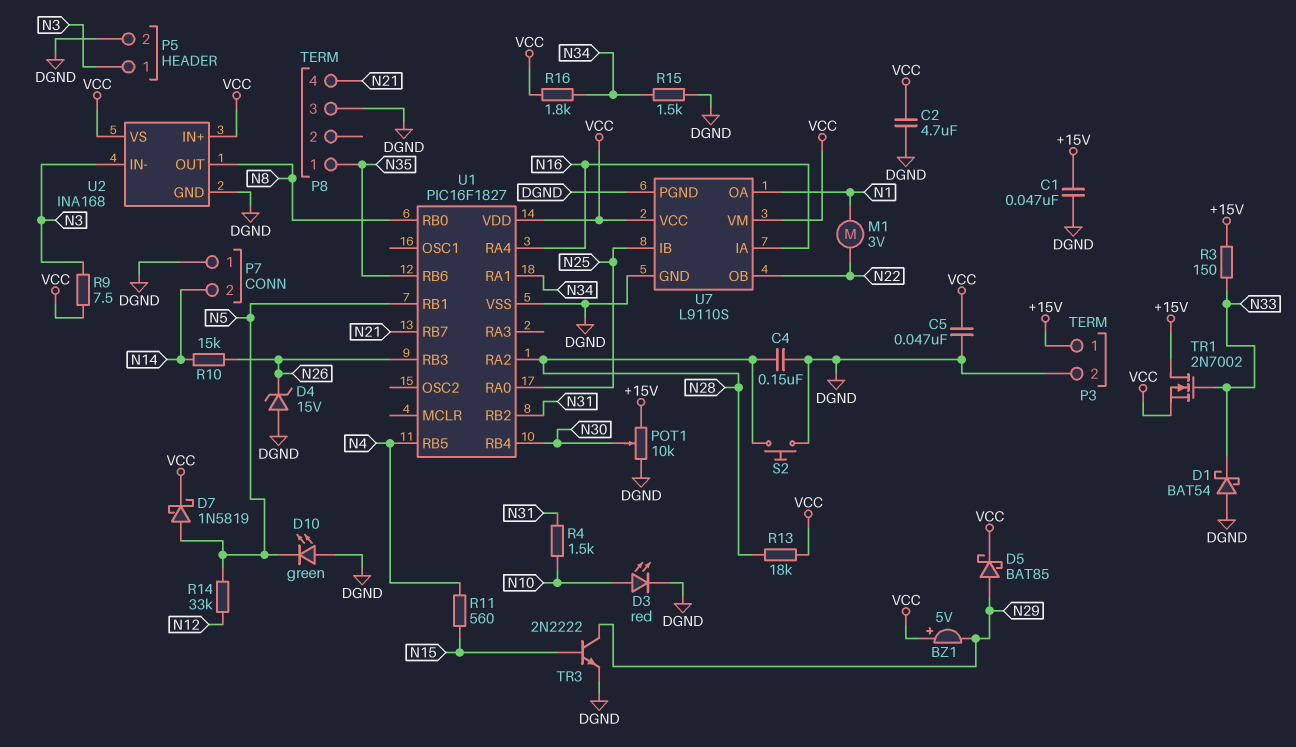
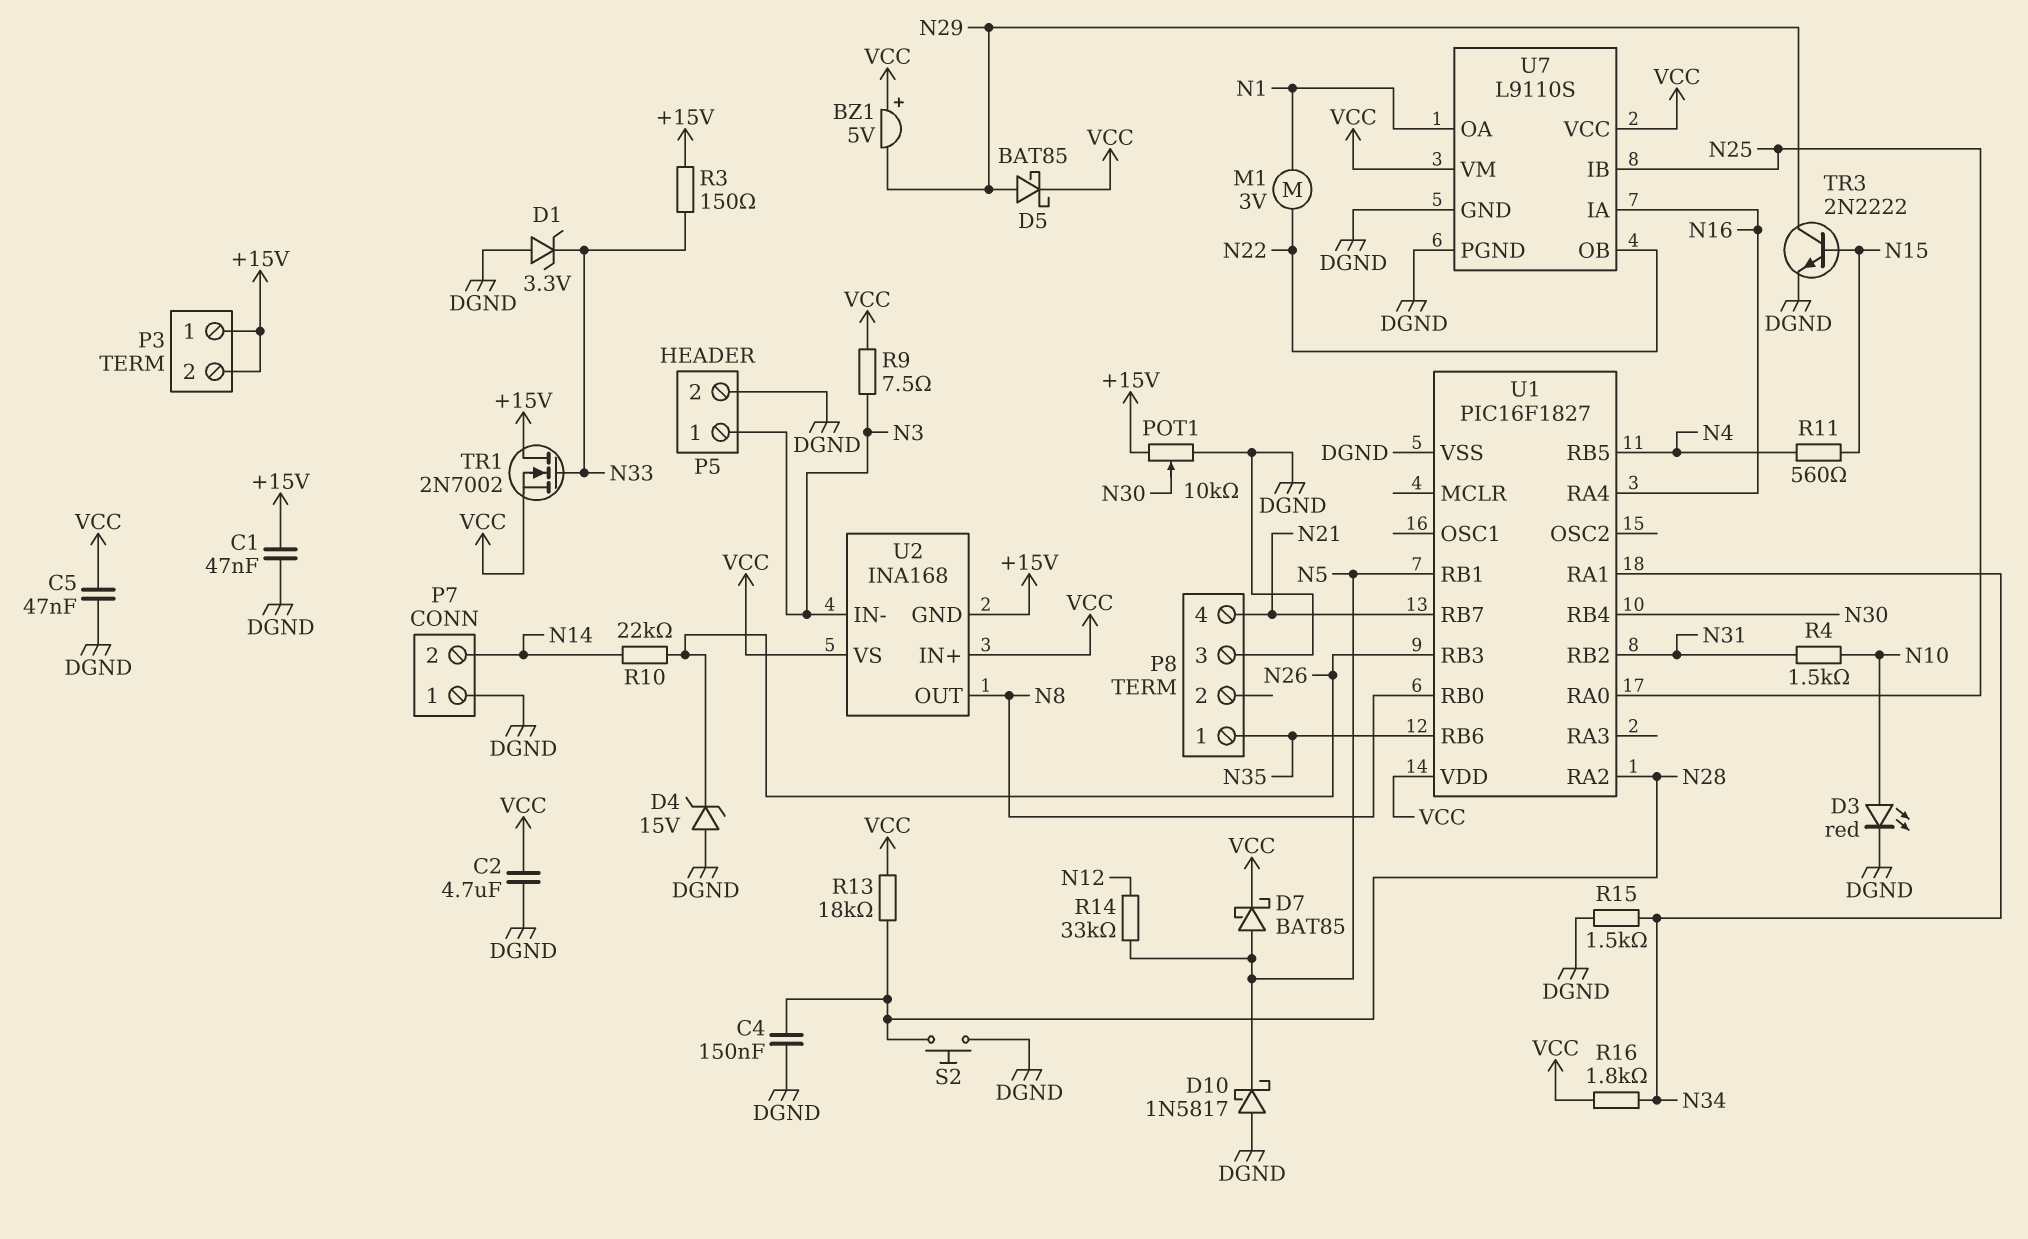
D1: schottky BAT54 (A DGND, K N33) -> zener 3.3V (A DGND, K N33)
D7: schottky 1N5819 (A N5, K VCC) -> schottky BAT85 (A N5, K VCC)
D10: LED green (A DGND, K N5) -> schottky 1N5817 (A DGND, K N5)
P3 pin 2: DGND -> +15V
R10: 15k (N14, N26) -> 22k (N14, N26)
U2 pin GND: DGND -> +15V

